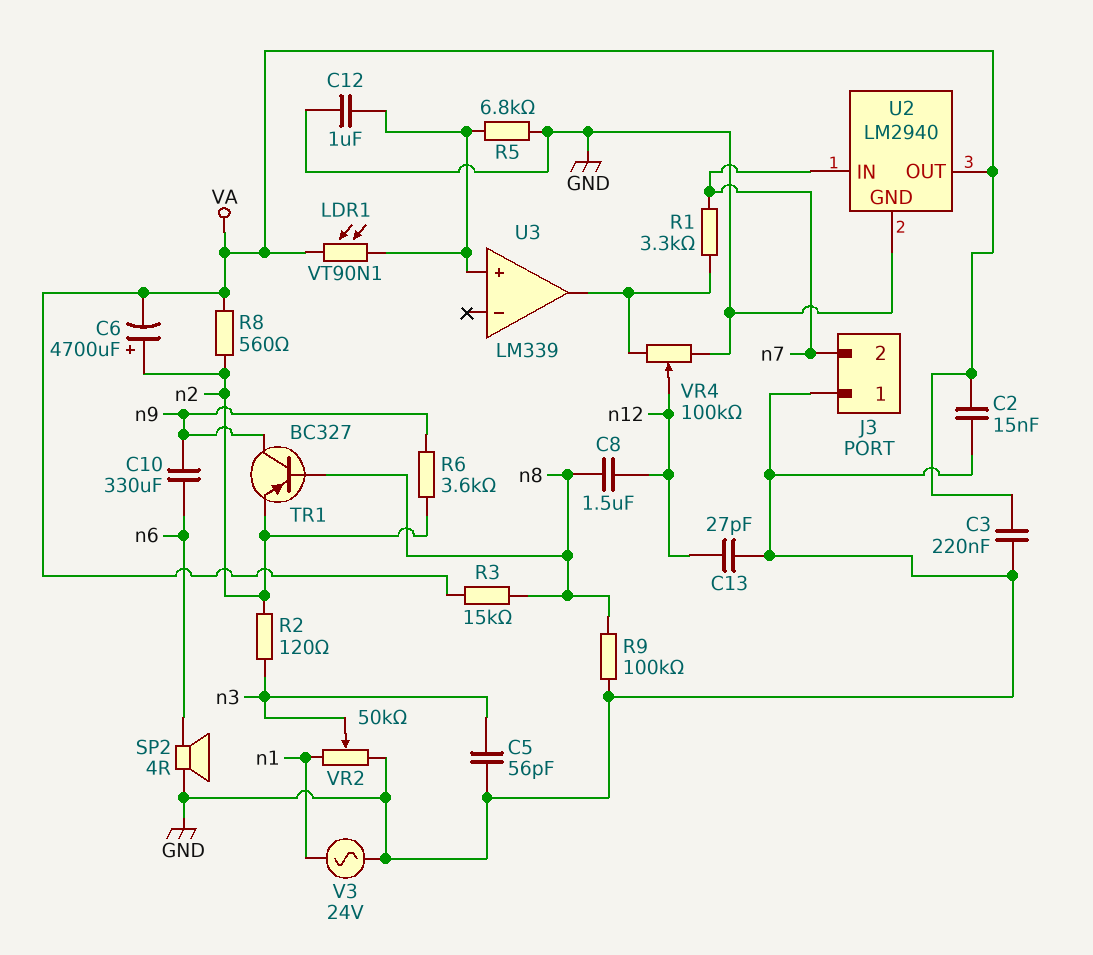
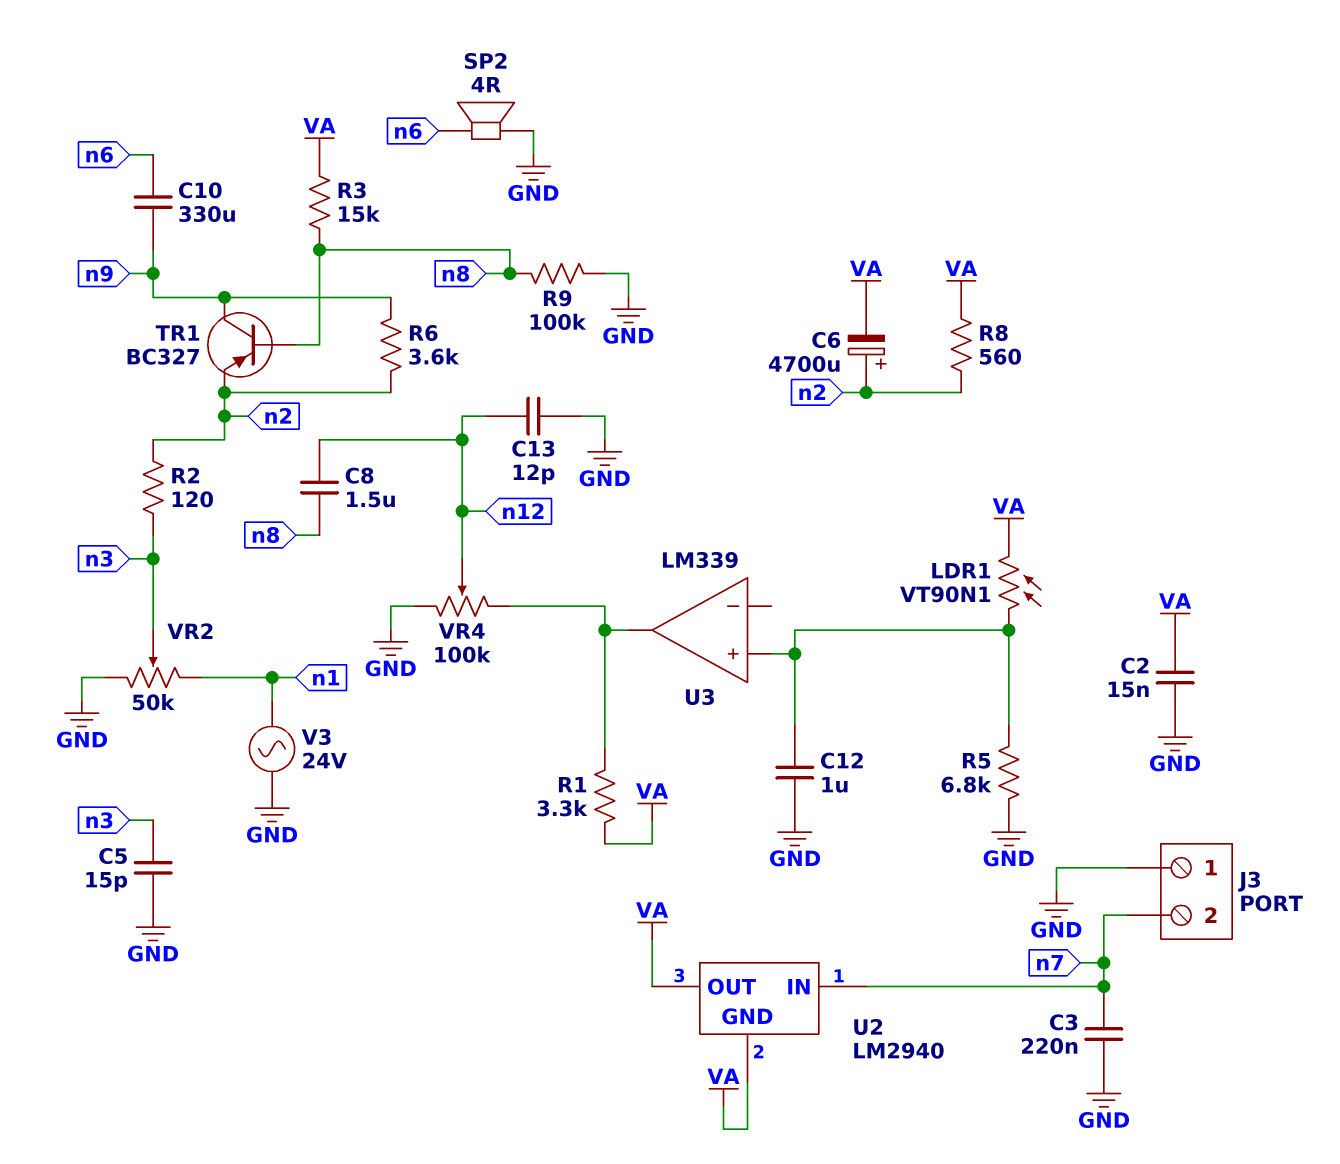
C3: 220nF (GND, VA) -> 220nF (GND, n7)
C5: 56pF (GND, n3) -> 15pF (GND, n3)
C13: 27pF (GND, n12) -> 12pF (GND, n12)
R1: 3.3k (U3/out, n7) -> 3.3k (U3/out, VA)
U2 pin GND: GND -> VA

